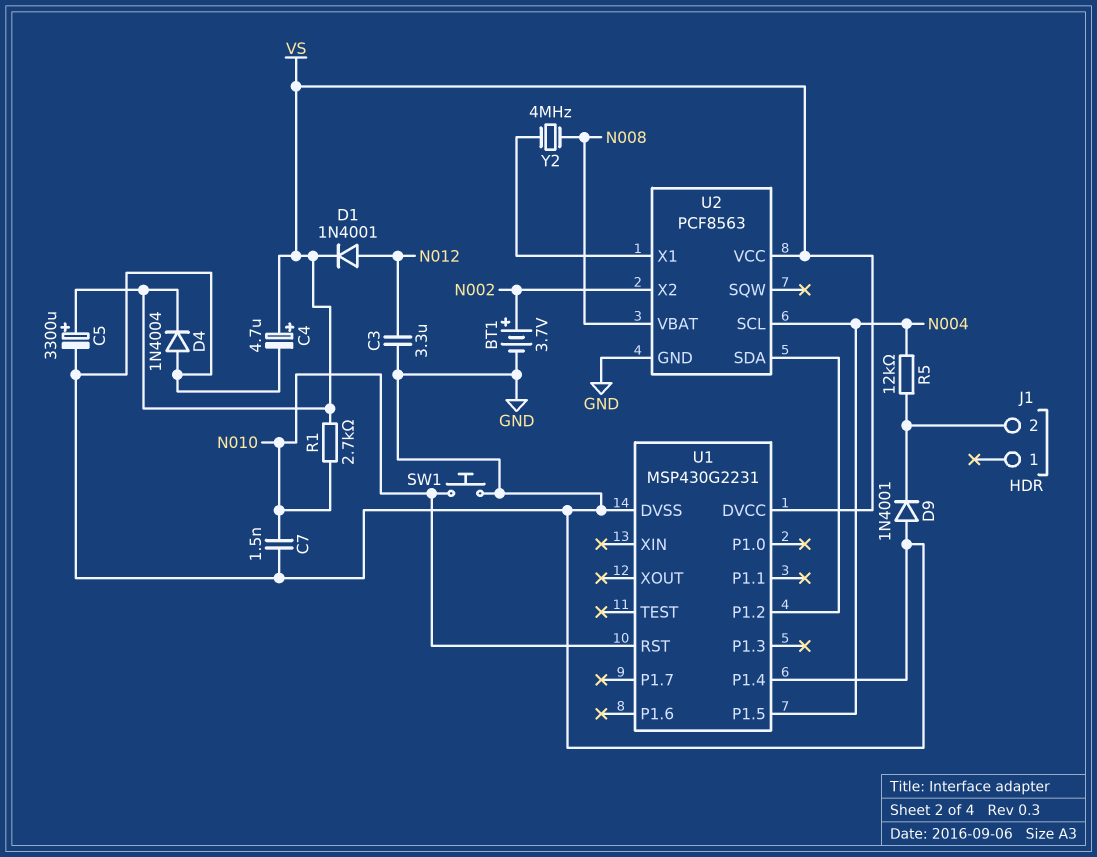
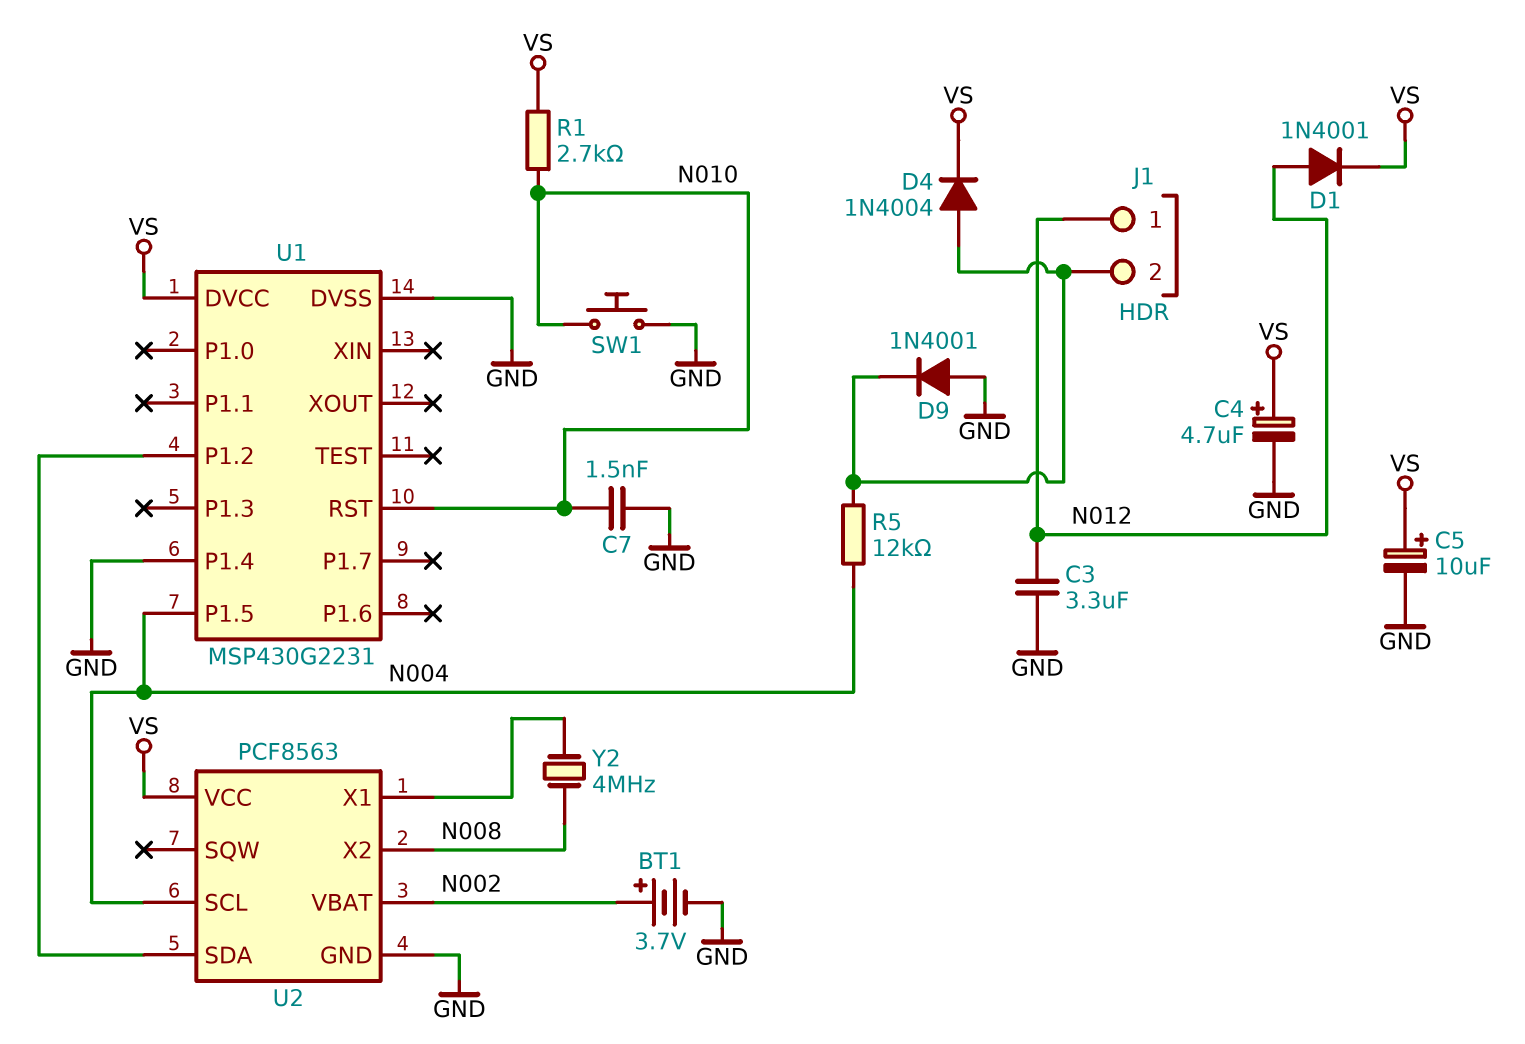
C5: 3300uF (plus VS, minus GND) -> 10uF (plus VS, minus GND)
D4: diode 1N4004 (A GND, K VS) -> diode 1N4004 (A J1/2, K VS)
J1 pin 1: none -> N012
U2 pin VBAT: N008 -> N002
U2 pin X2: N002 -> N008

